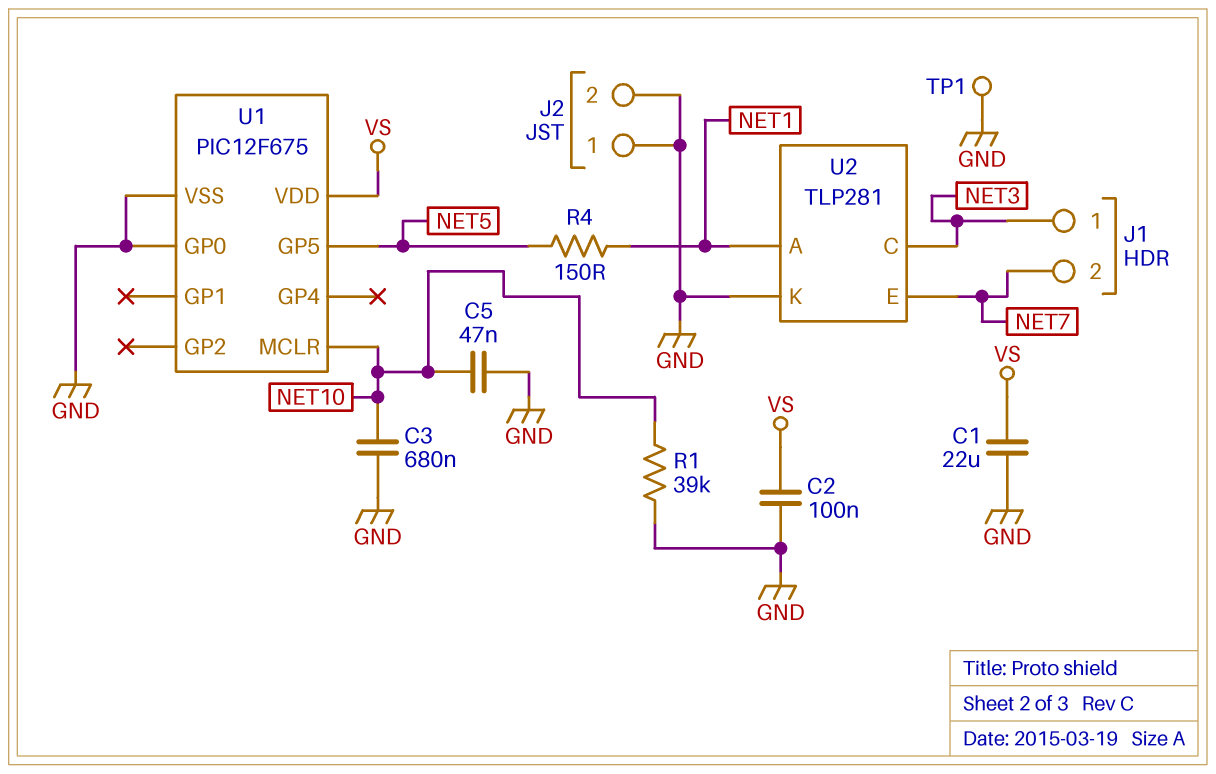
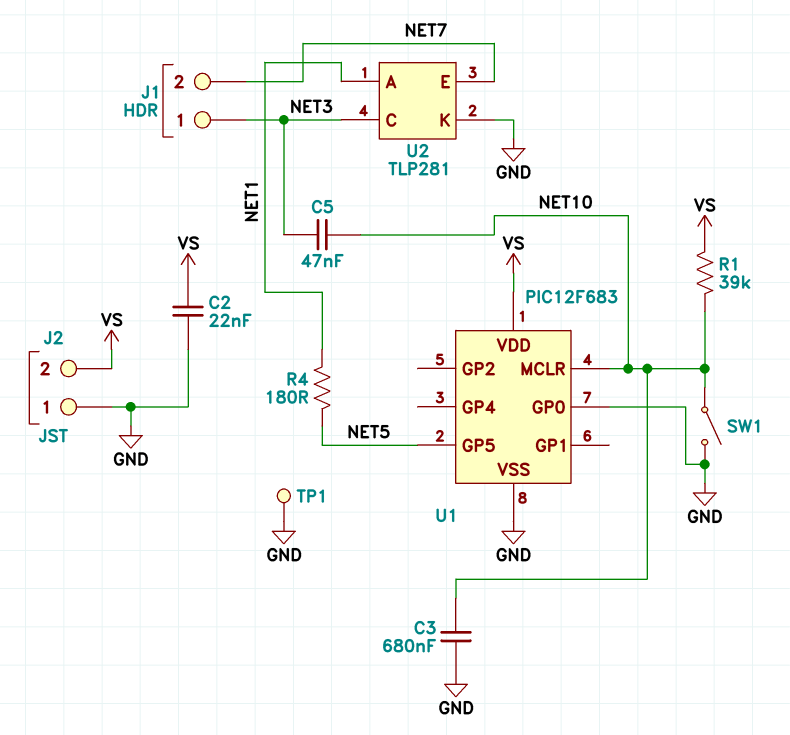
C1: 22uF (GND, VS) -> none
C2: 100nF (GND, VS) -> 22nF (GND, VS)
C5: 47nF (GND, NET10) -> 47nF (NET3, NET10)
J2 pin 2: GND -> VS
R1: 39k (GND, NET10) -> 39k (NET10, VS)
R4: 150 (NET1, NET5) -> 180 (NET1, NET5)
SW1: none -> switch (GND, NET10)
U1: PIC12F675 -> PIC12F683

